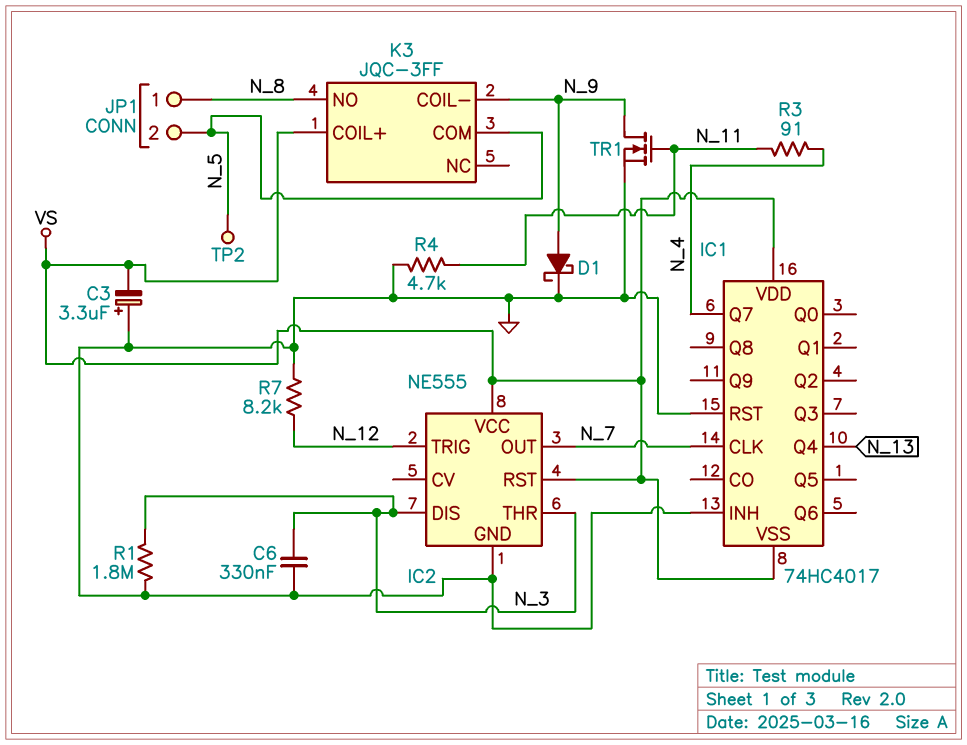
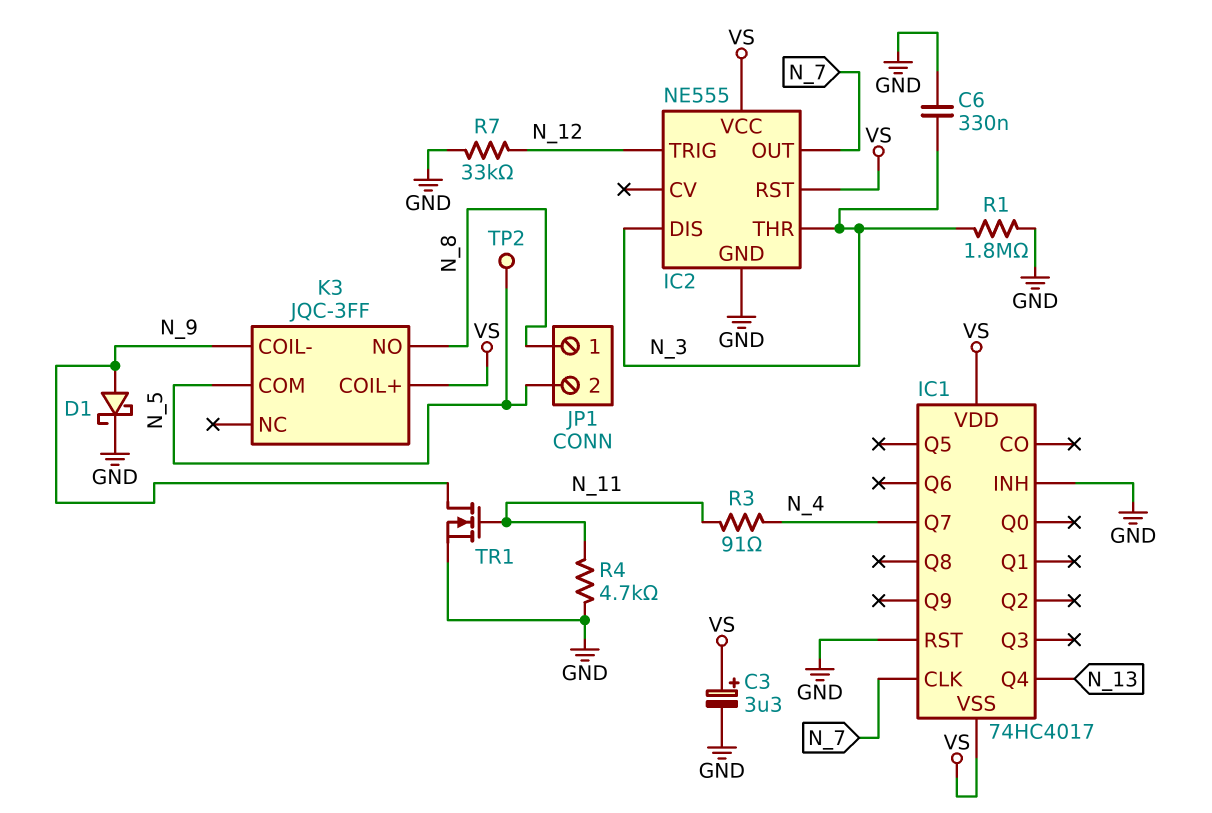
C3: 3.3uF (plus GND, minus VS) -> 3.3uF (plus VS, minus GND)
R7: 8.2k (GND, N_12) -> 33k (GND, N_12)

